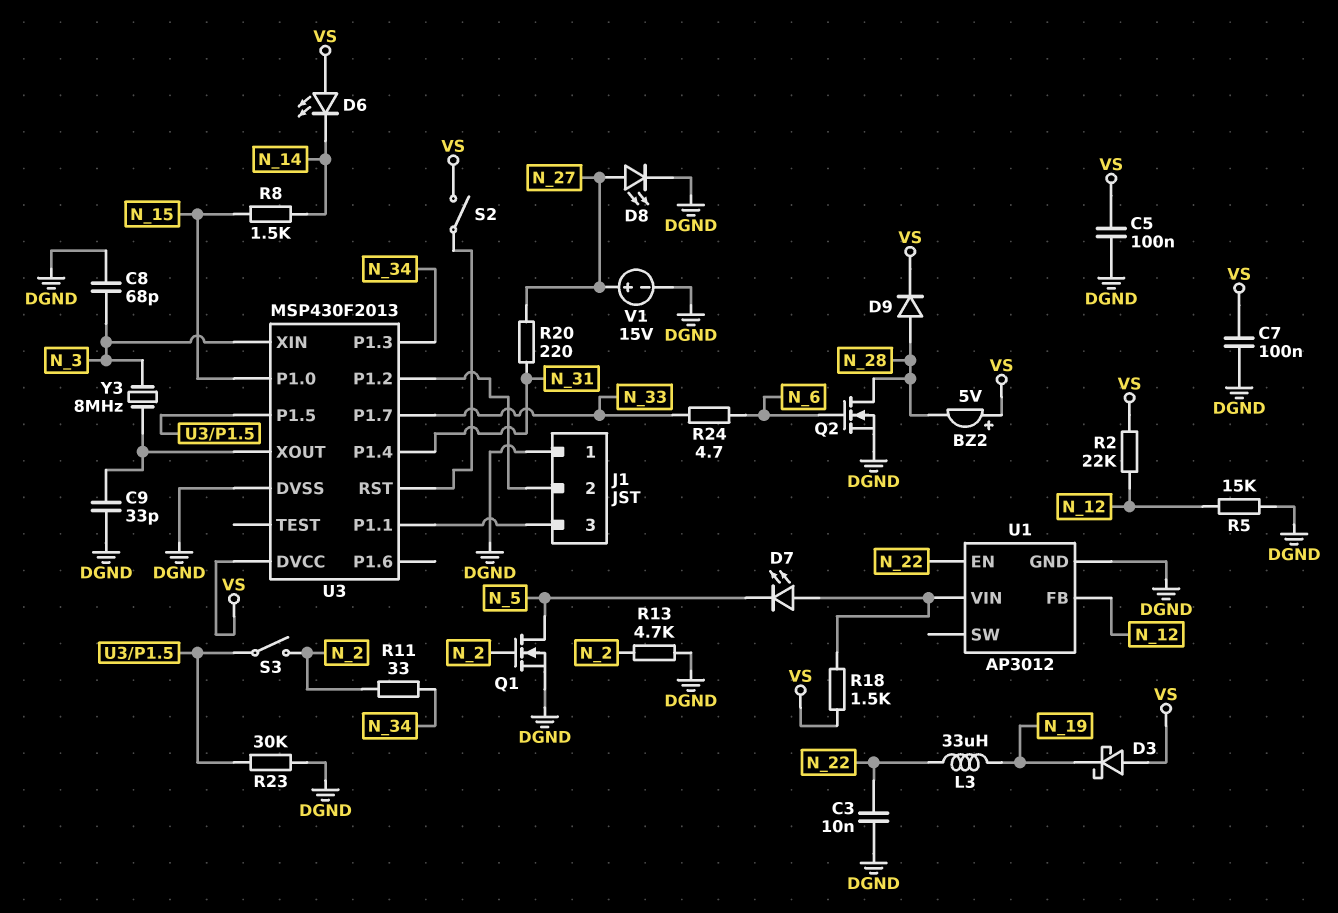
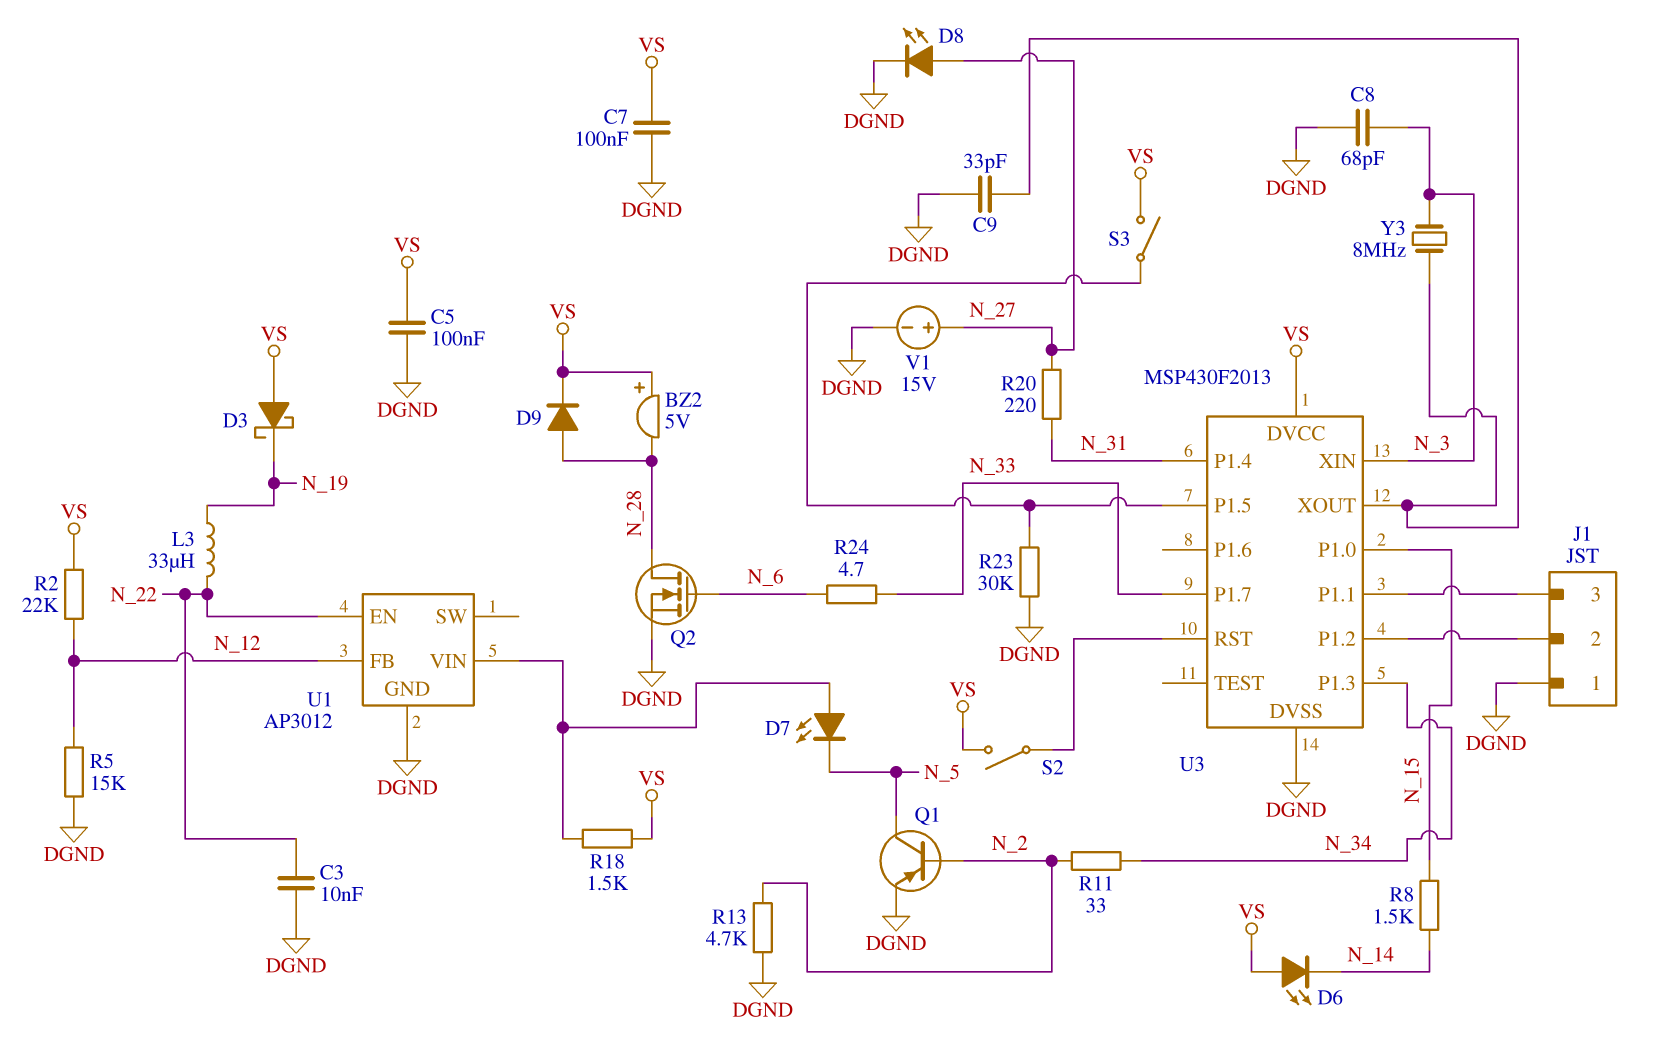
Q1: NMOS (G N_2, D N_5, S DGND) -> PNP (B N_2, C N_5, E DGND)
S3: switch (N_2, U3/P1.5) -> switch (U3/P1.5, VS)

